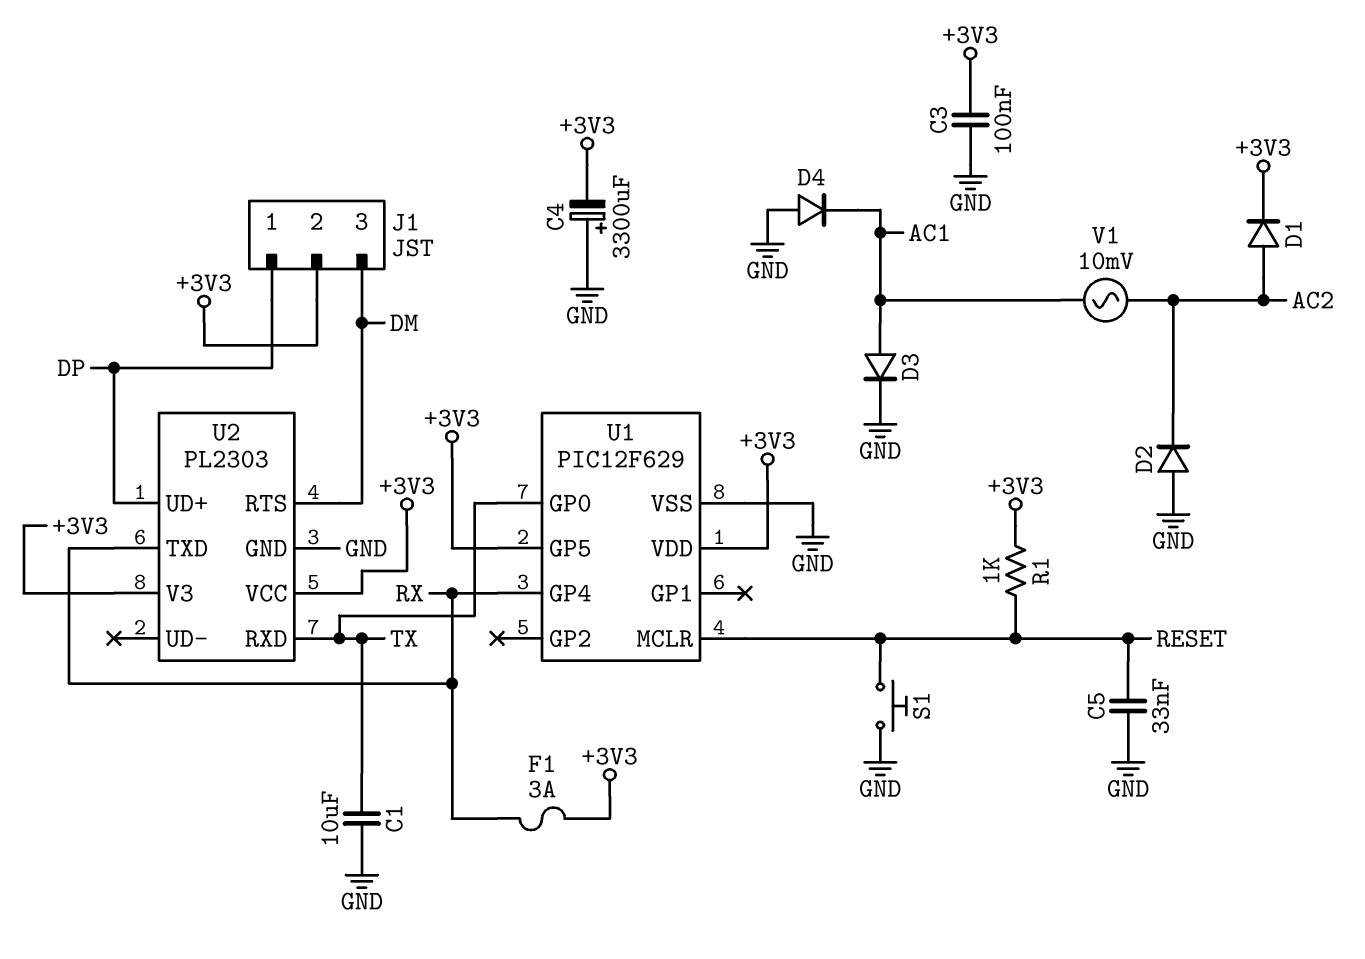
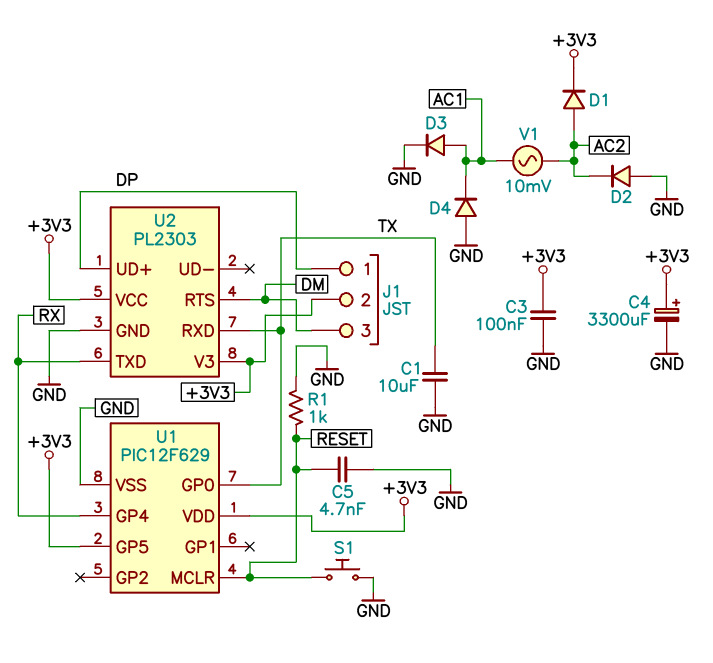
C4: 3300uF (plus GND, minus +3V3) -> 3300uF (plus +3V3, minus GND)
C5: 33nF (GND, RESET) -> 4.7nF (GND, RESET)
F1: 3A (+3V3, RX) -> none
R1: 1k (+3V3, RESET) -> 1k (GND, RESET)

